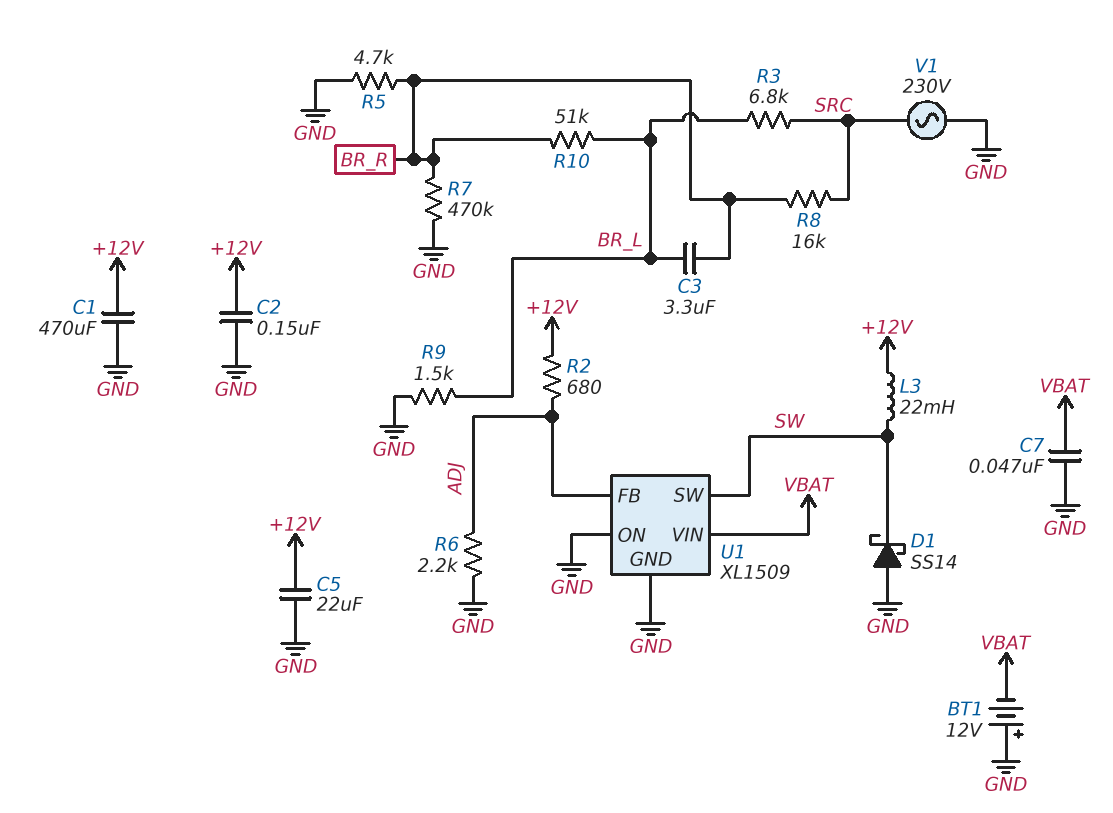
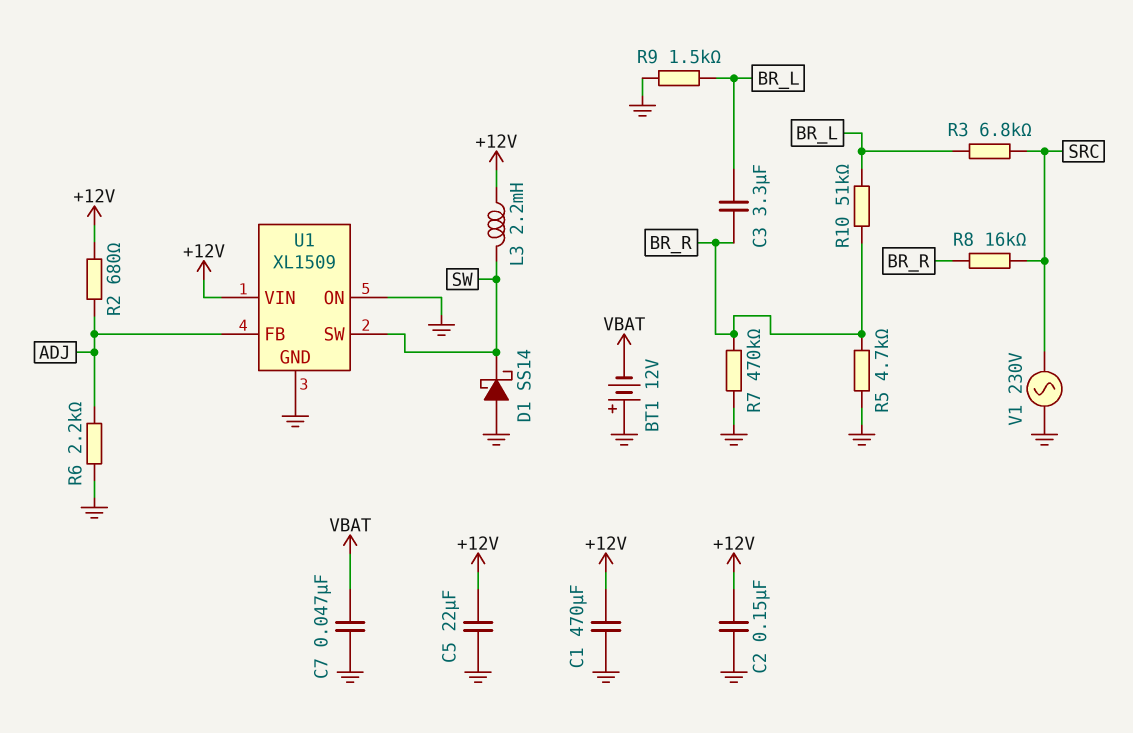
L3: 22mH (+12V, SW) -> 2.2mH (+12V, SW)
U1 pin VIN: VBAT -> +12V

